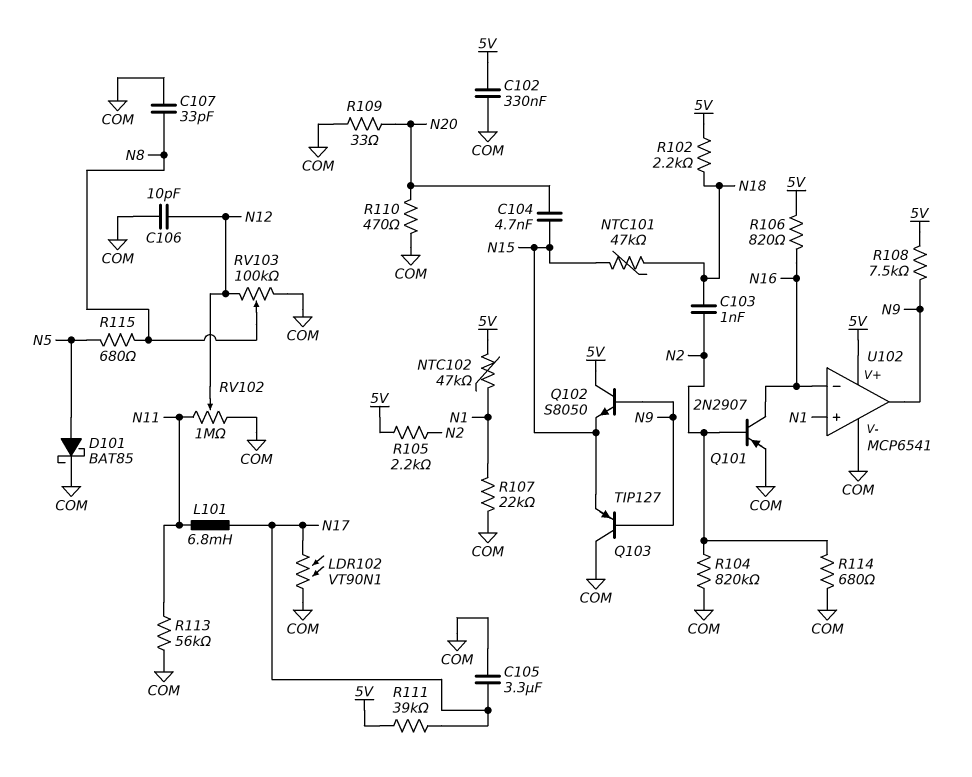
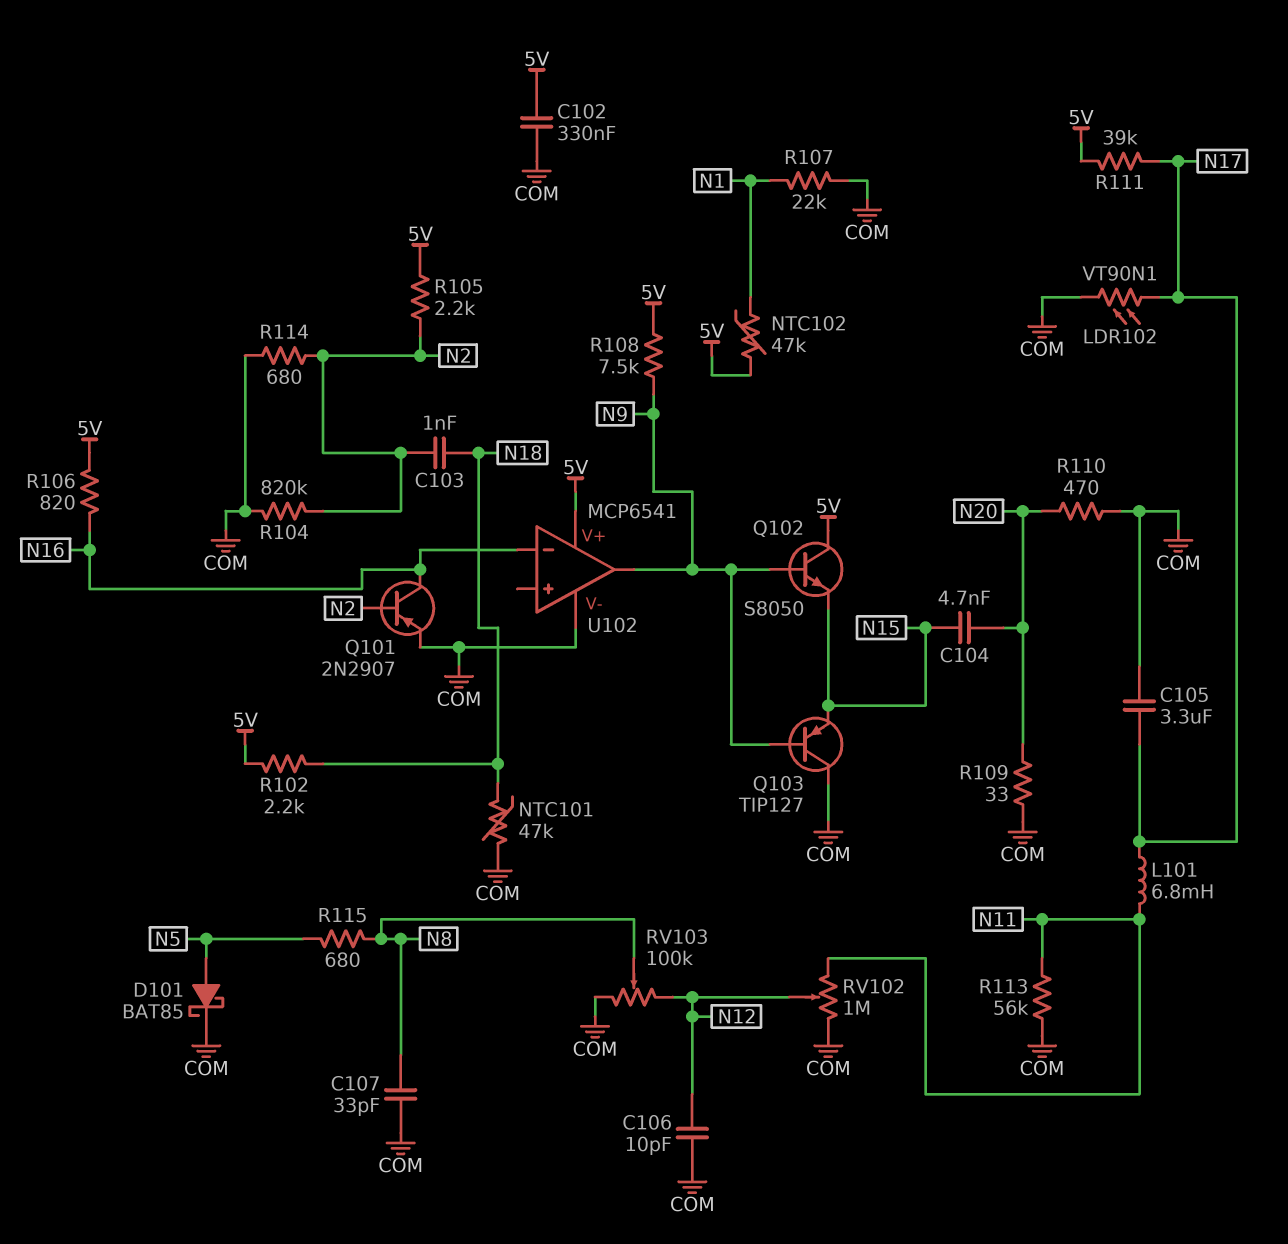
NTC101: 47k (N15, N18) -> 47k (COM, N18)
U102 pin in+: N1 -> none

